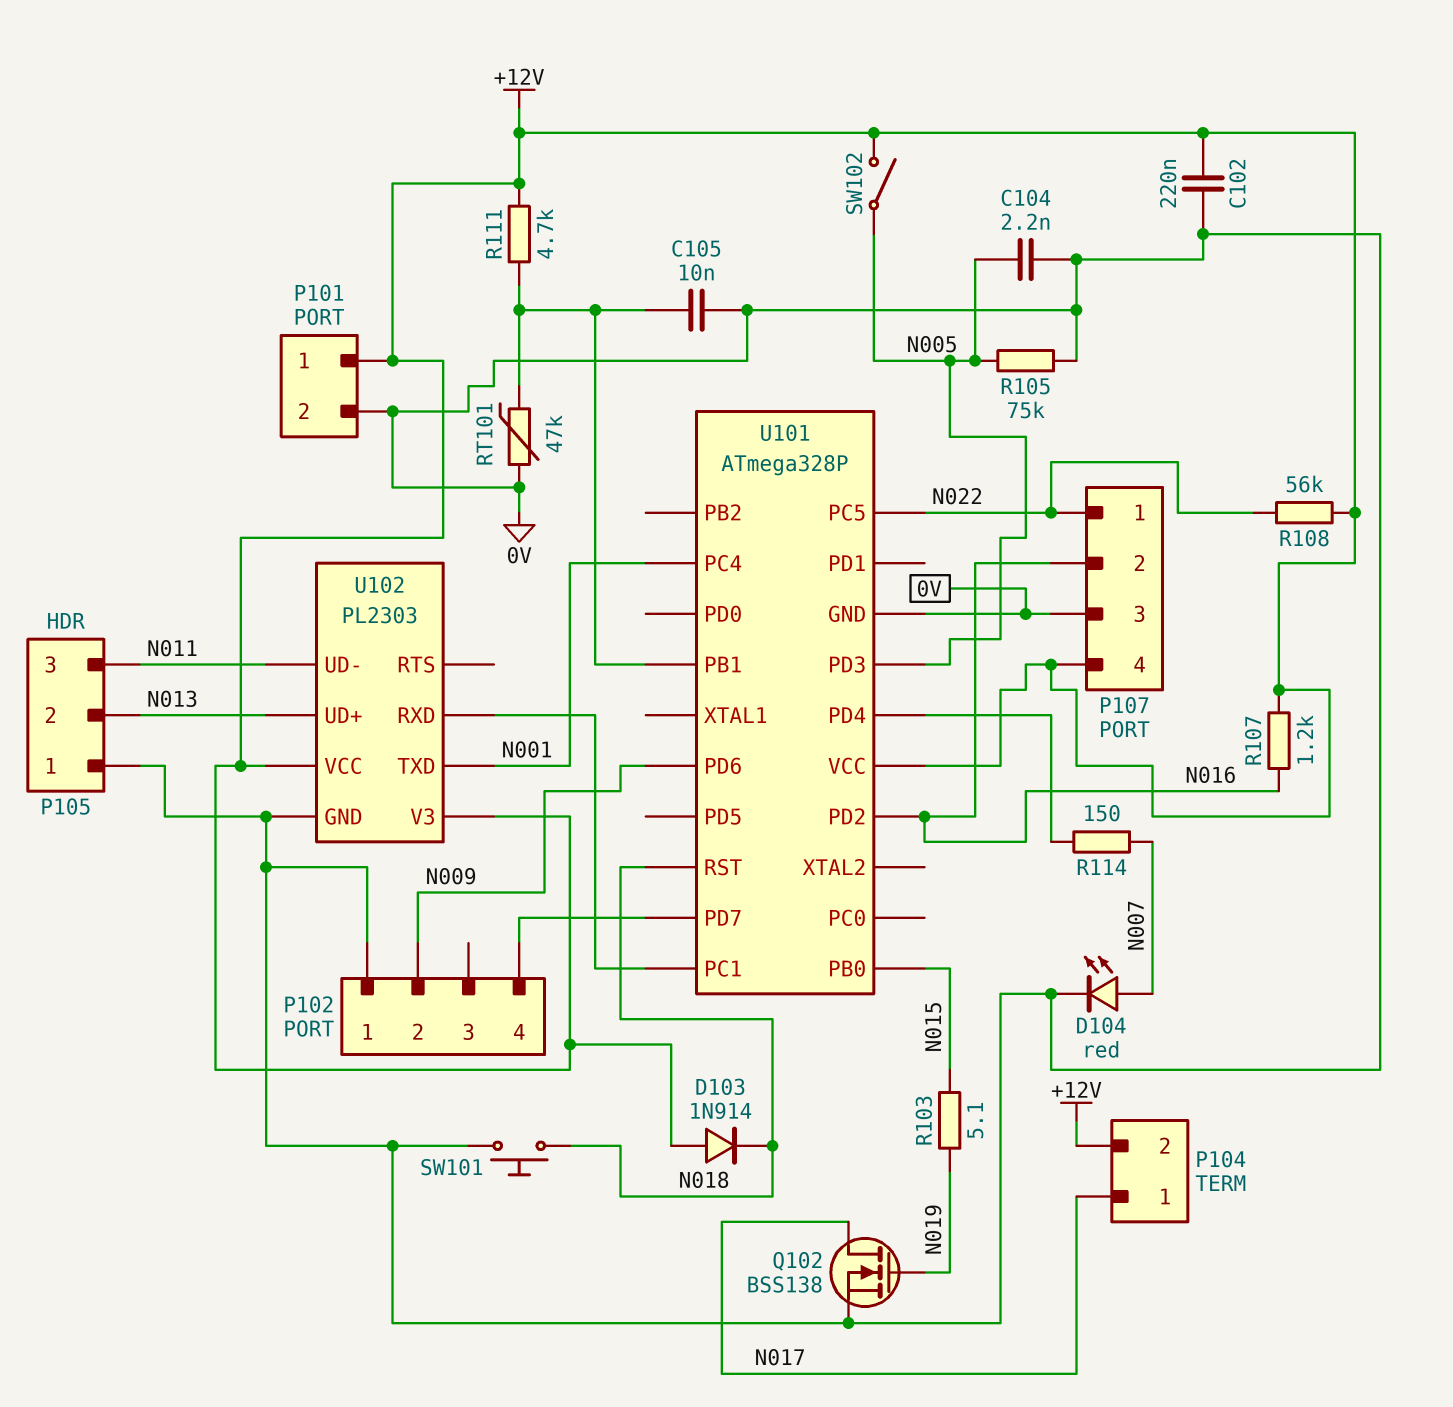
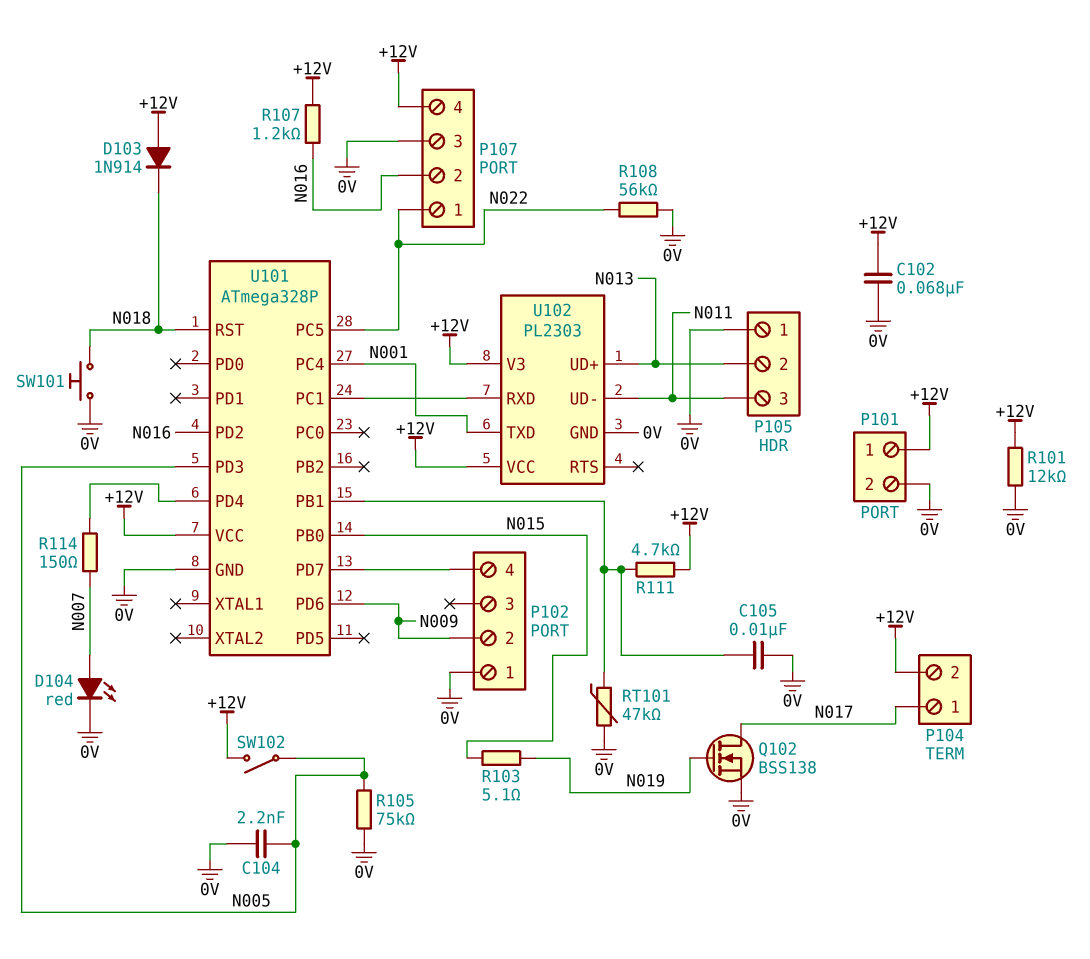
C102: 220nF (+12V, 0V) -> 68nF (+12V, 0V)
R101: none -> 12k (+12V, 0V)
R108: 56k (+12V, N022) -> 56k (0V, N022)

